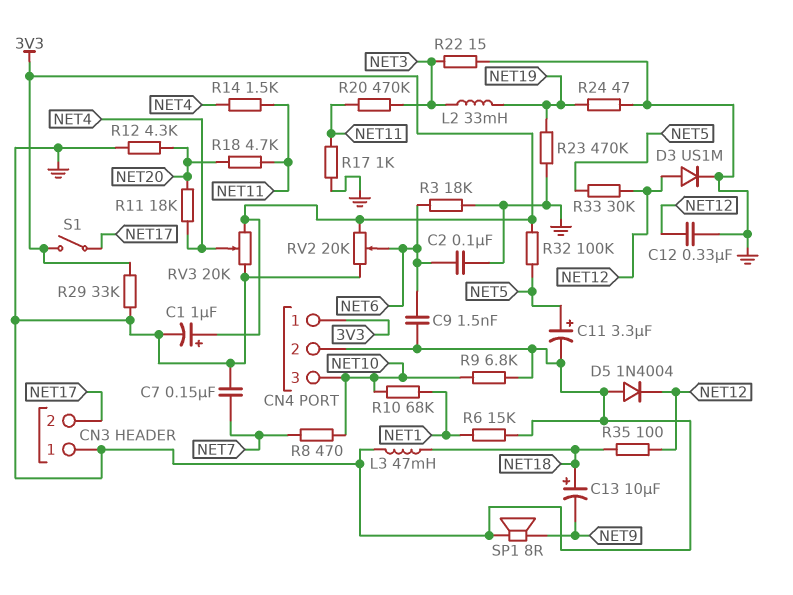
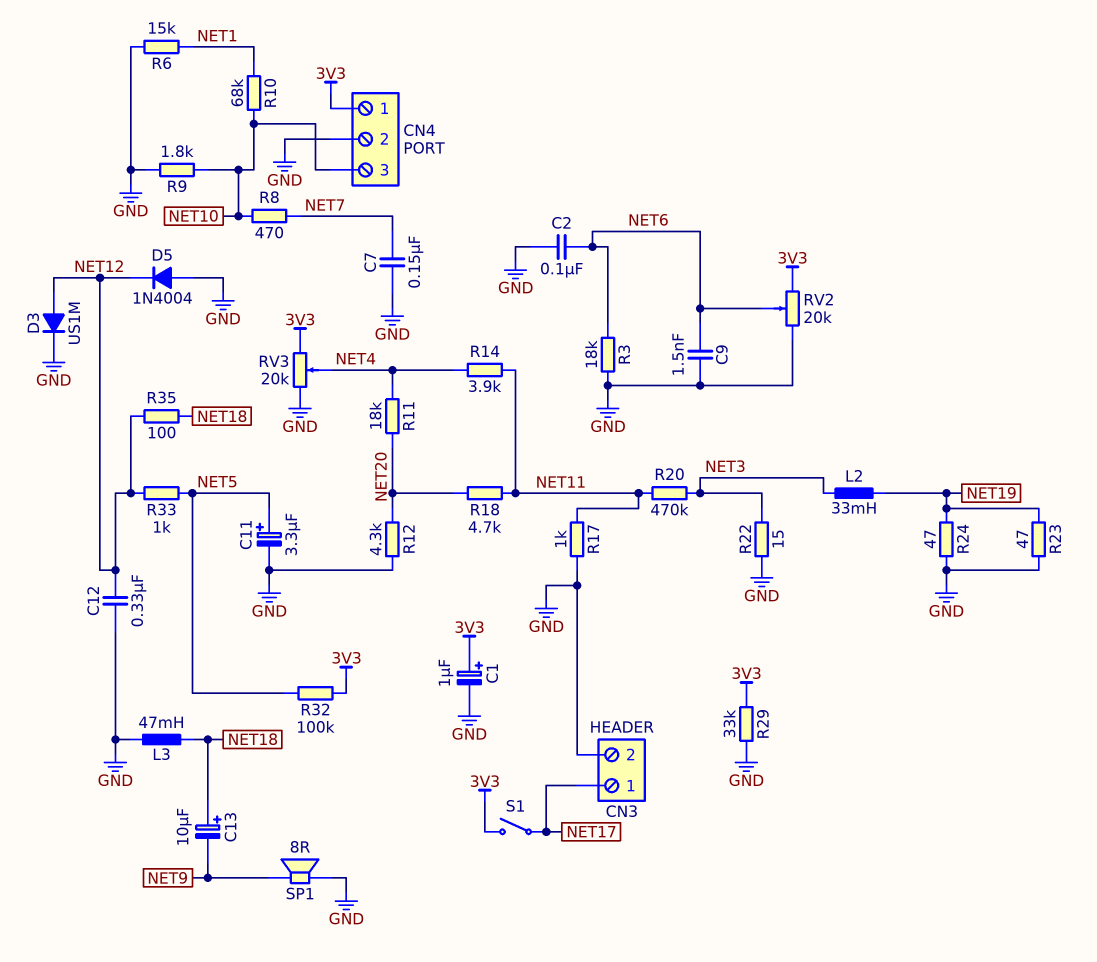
CN3 pin 1: GND -> NET17
CN3 pin 2: NET17 -> GND
R9: 6.8k (GND, NET10) -> 1.8k (GND, NET10)
R14: 1.5k (NET4, NET11) -> 3.9k (NET4, NET11)
R23: 470k (GND, NET19) -> 47 (GND, NET19)
R33: 30k (NET5, NET12) -> 1k (NET5, NET12)

